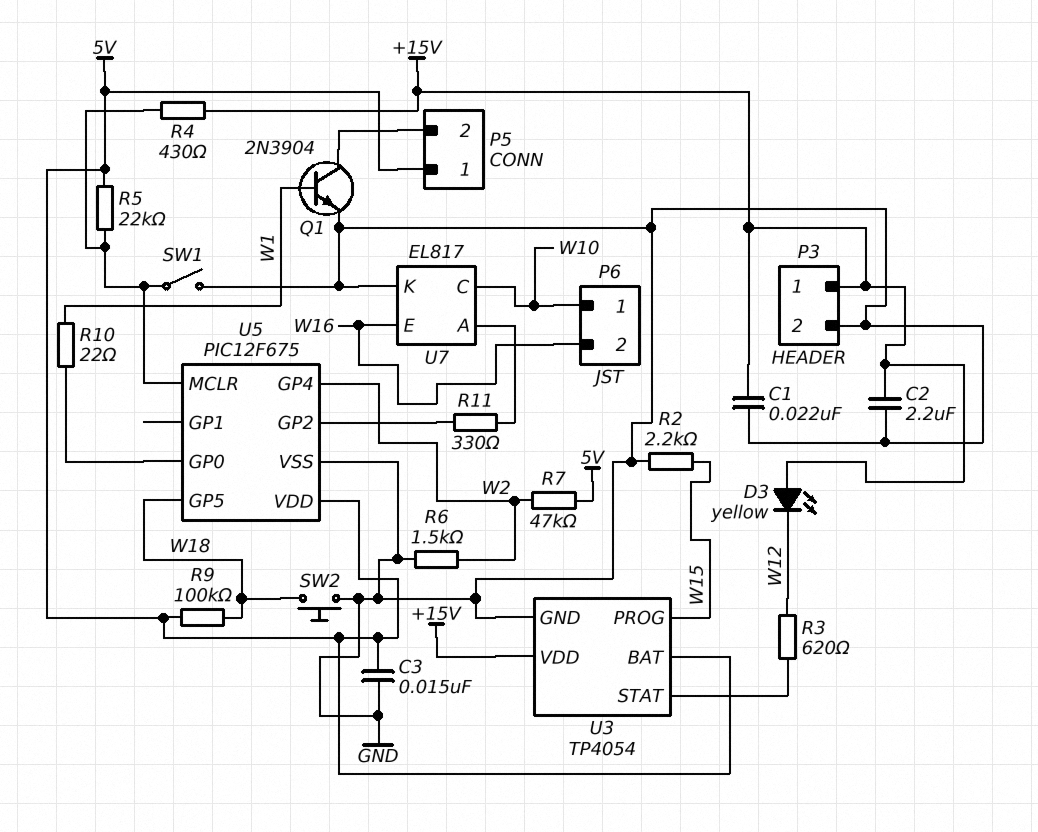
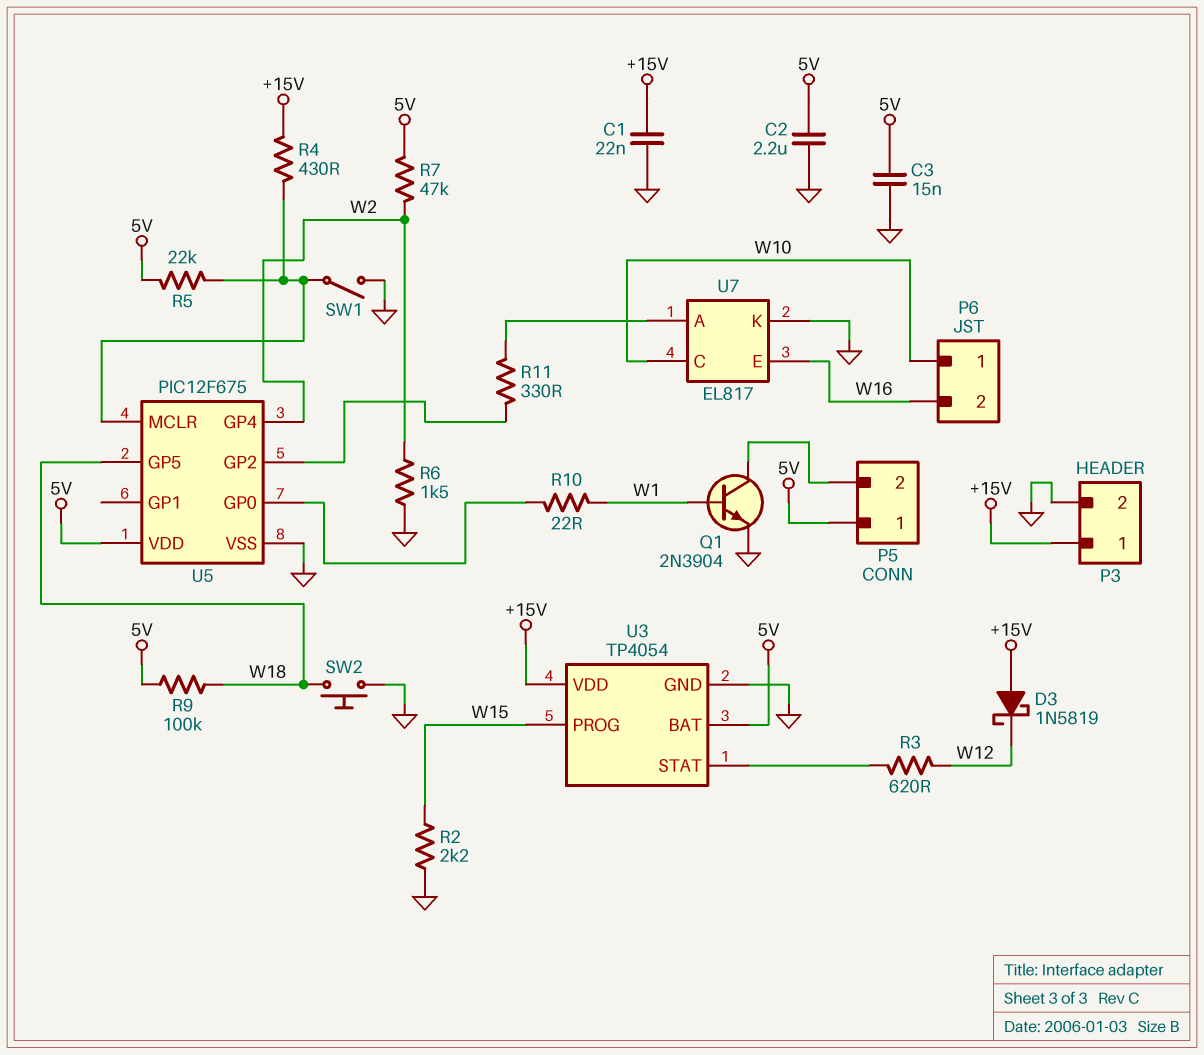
C2: 2.2uF (+15V, GND) -> 2.2uF (5V, GND)
D3: LED yellow (A +15V, K W12) -> schottky 1N5819 (A +15V, K W12)

